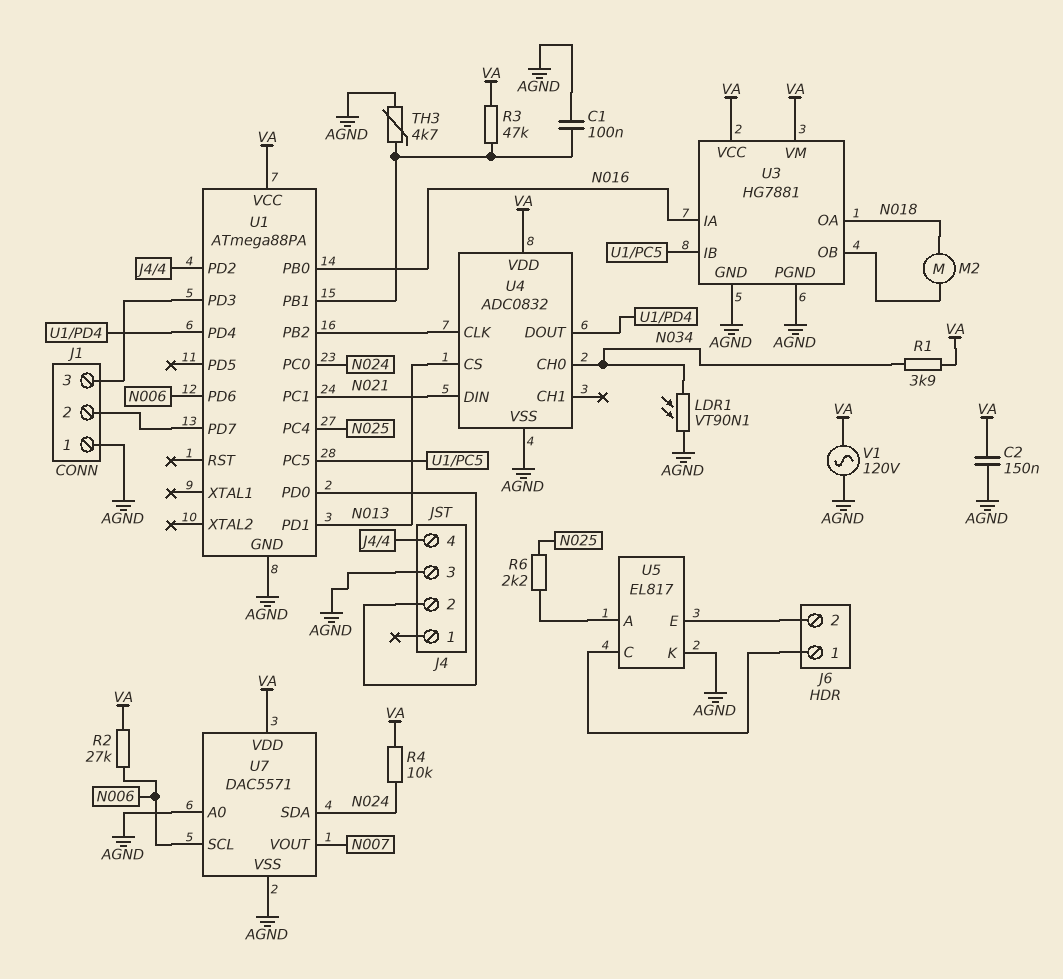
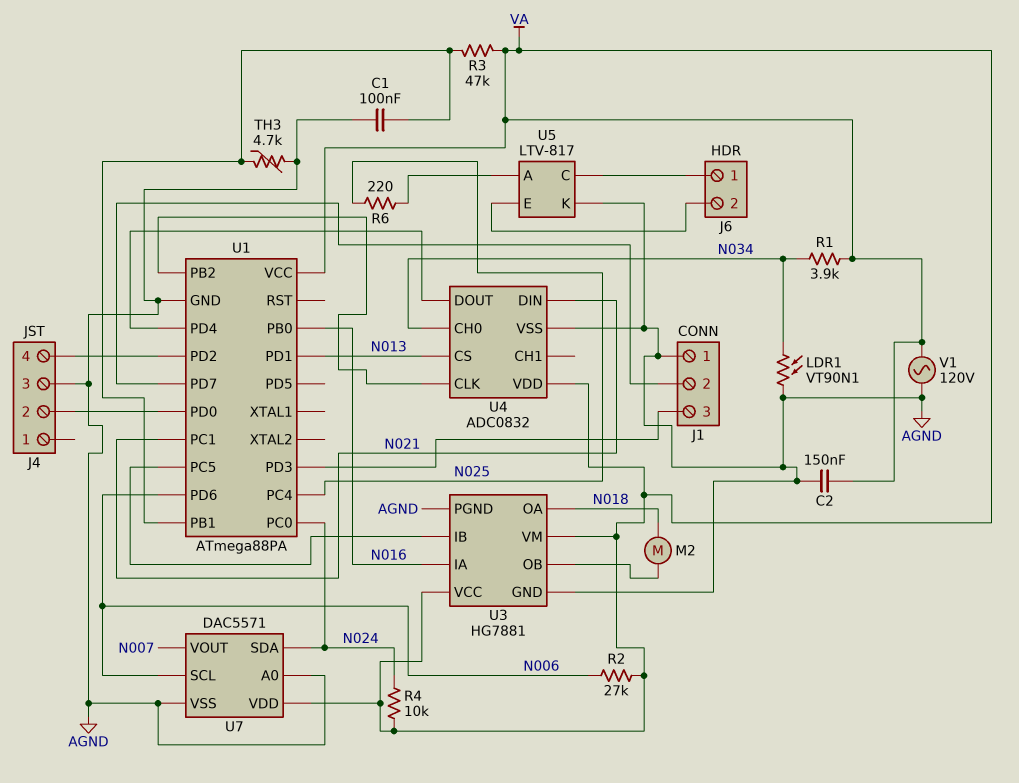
R6: 2.2k (N025, U5/A) -> 220 (N025, U5/A)
U5: EL817 -> LTV-817

